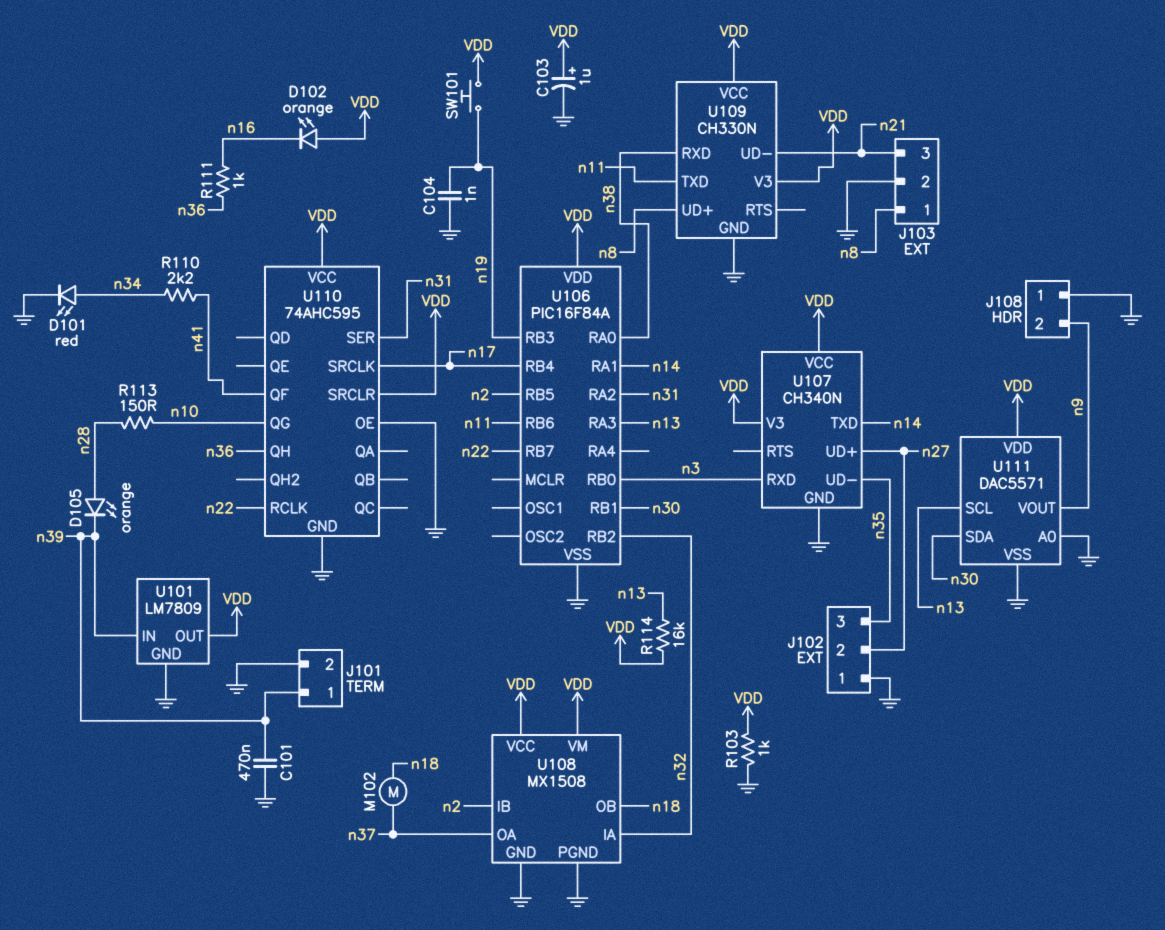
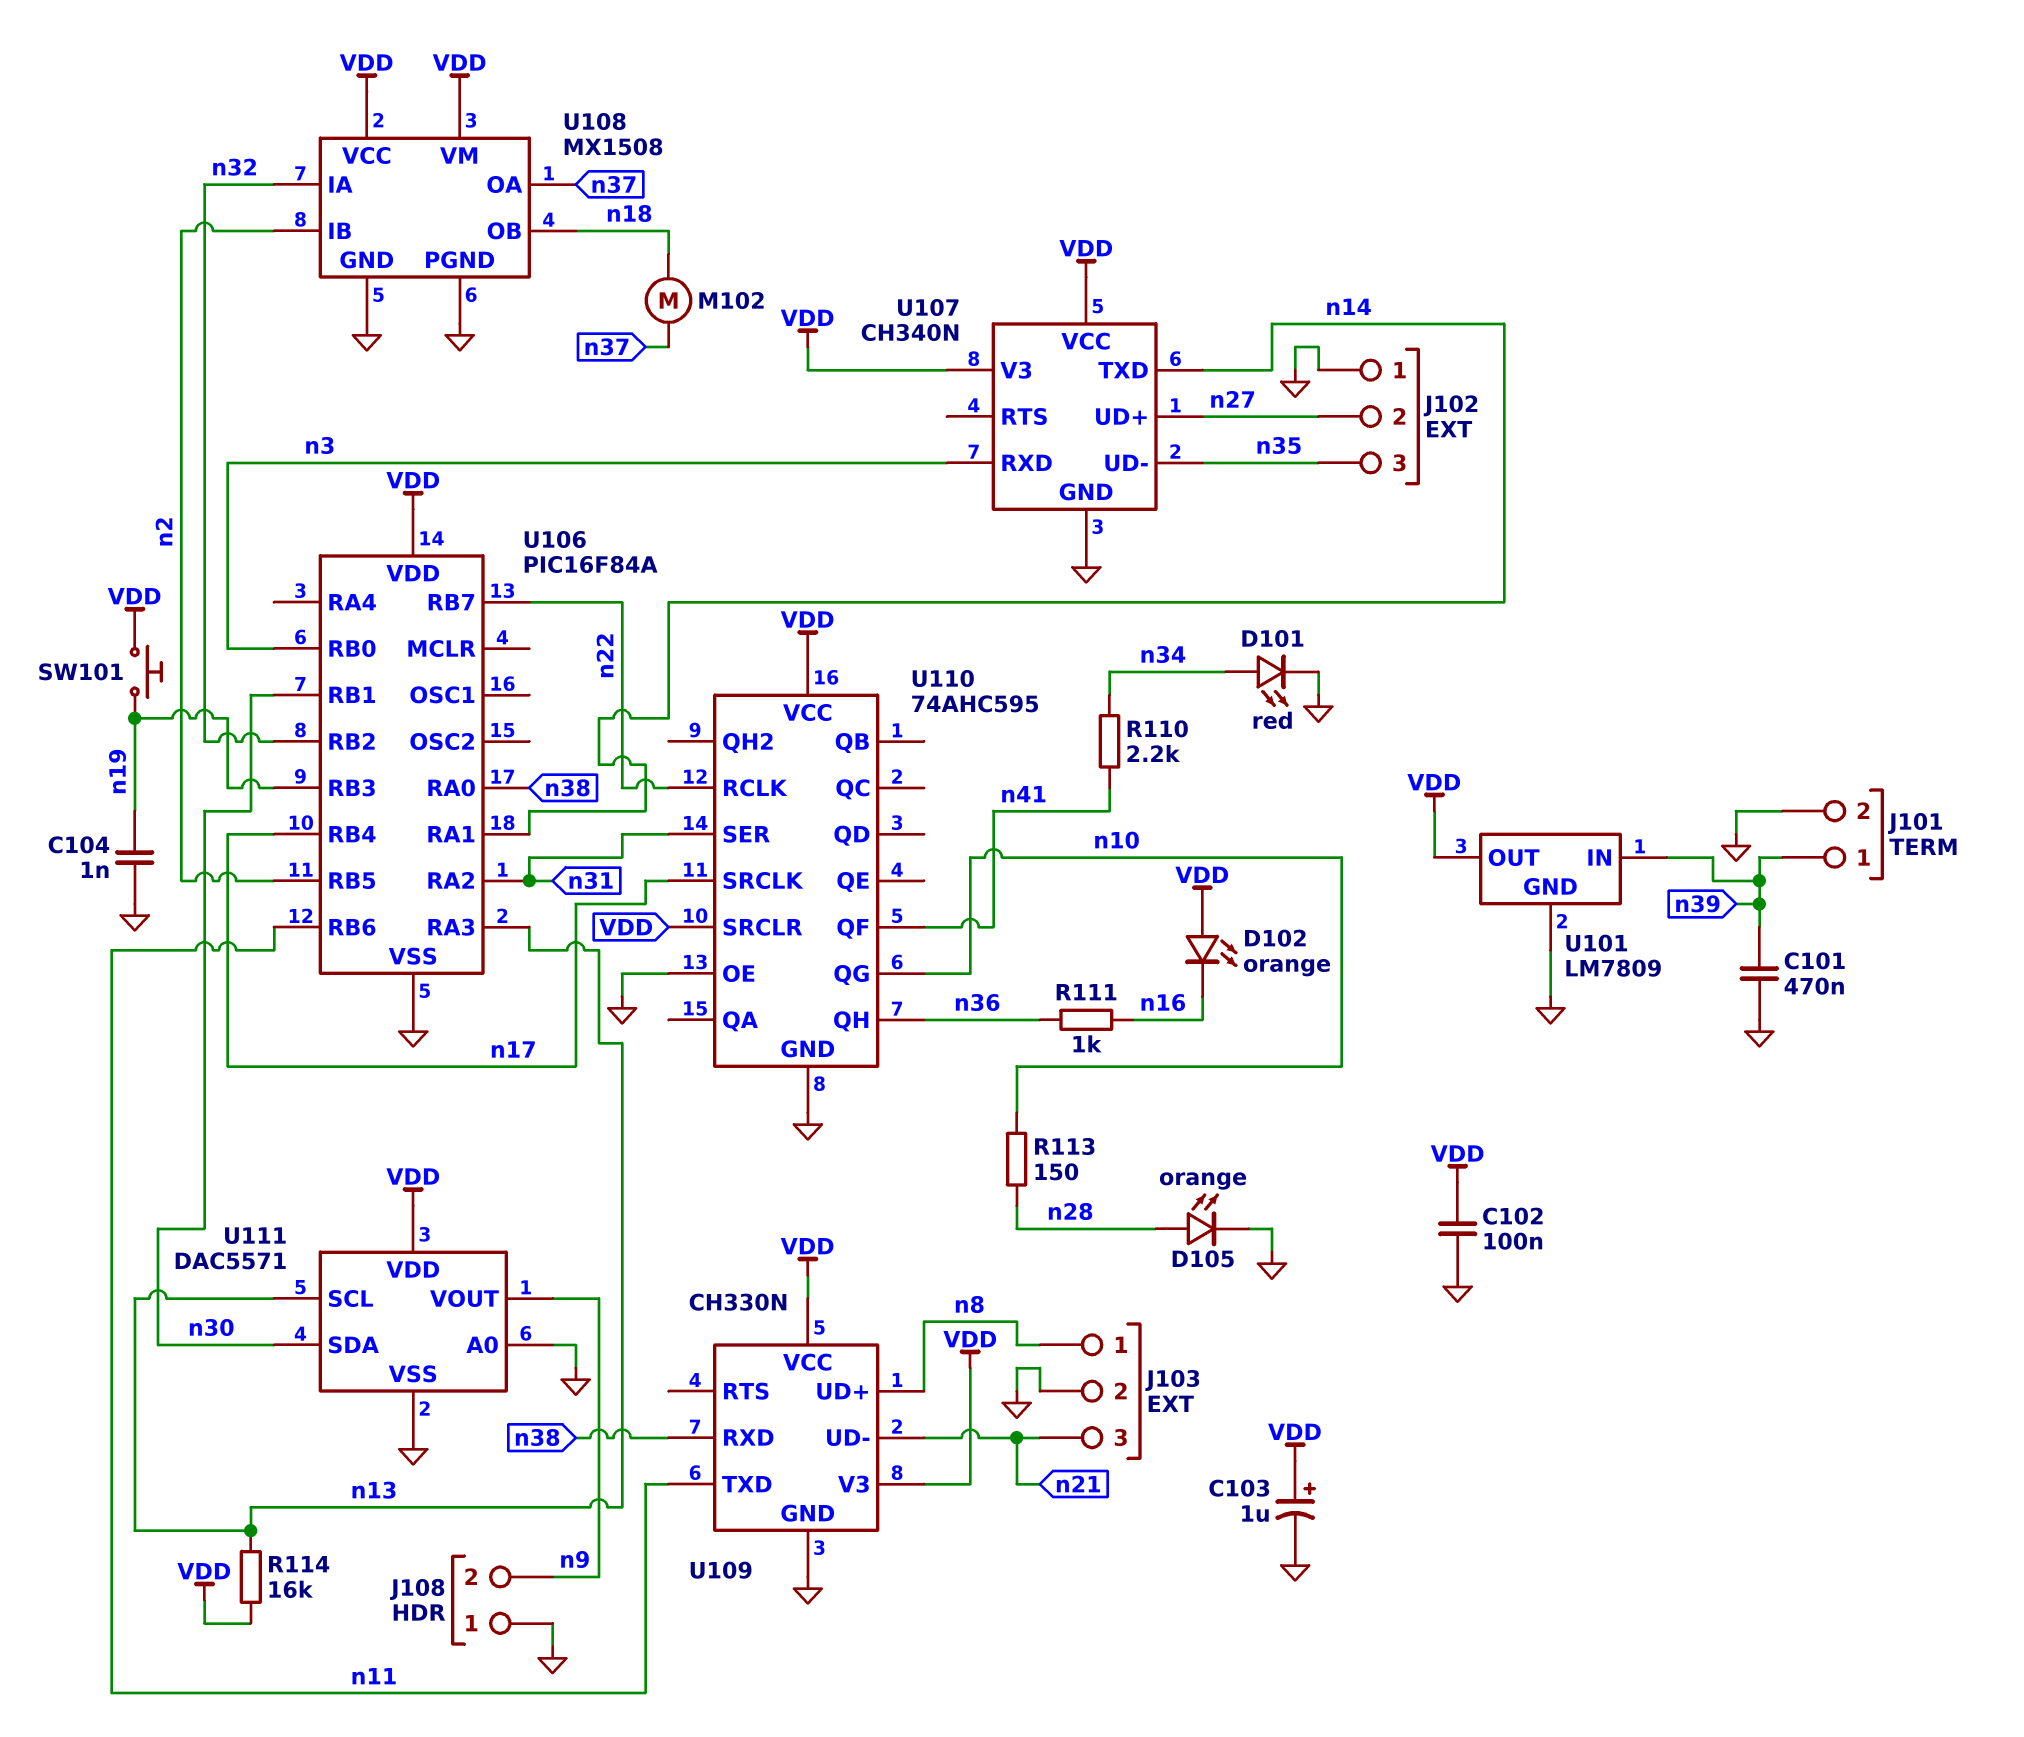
C102: none -> 100nF (GND, VDD)
D105: LED orange (A n28, K n39) -> LED orange (A n28, K GND)
R103: 1k (GND, VDD) -> none

